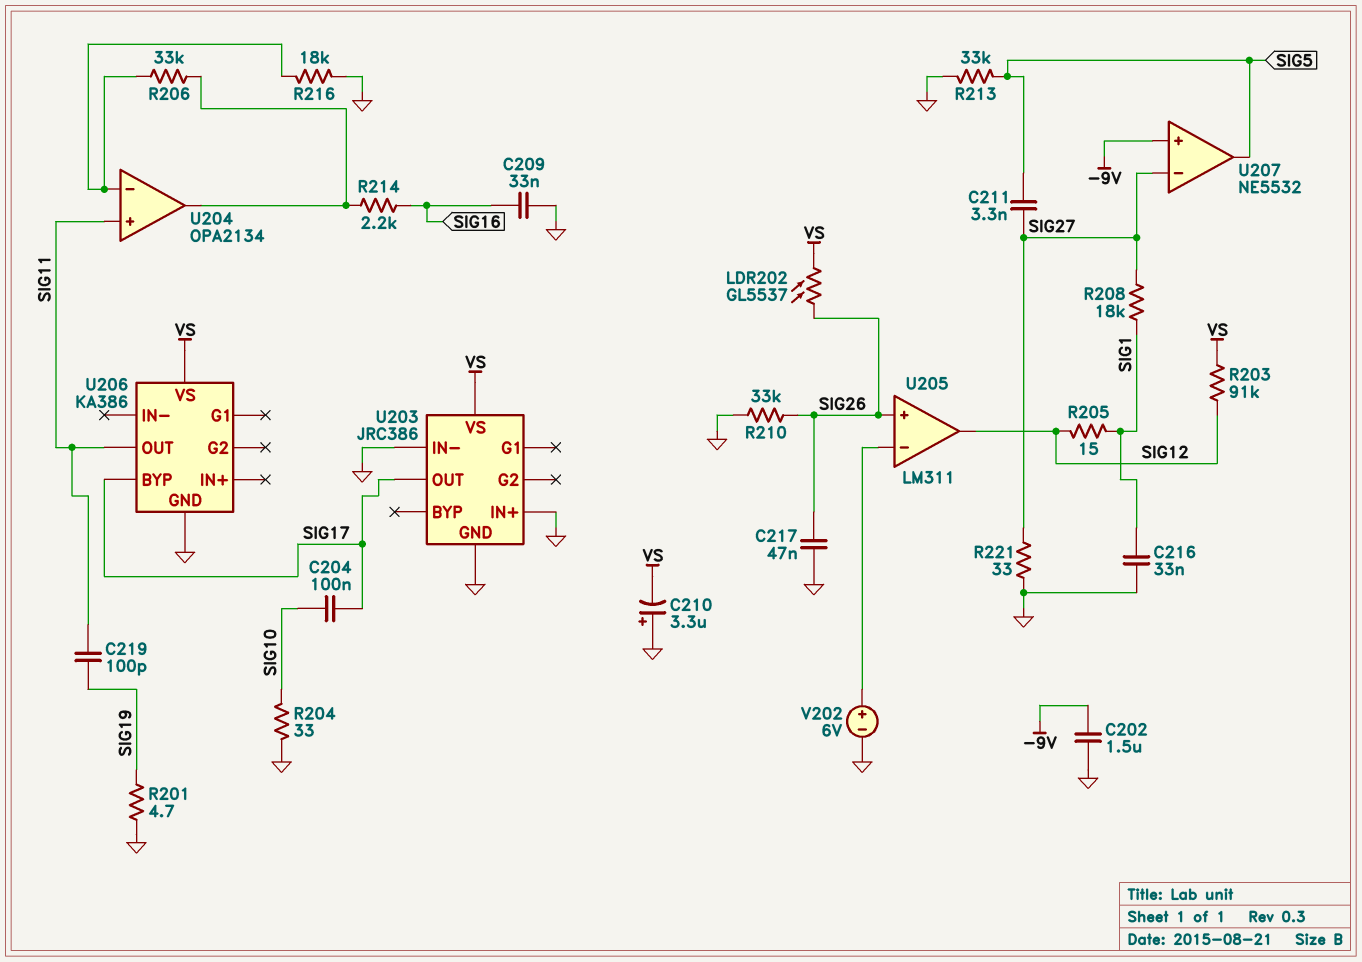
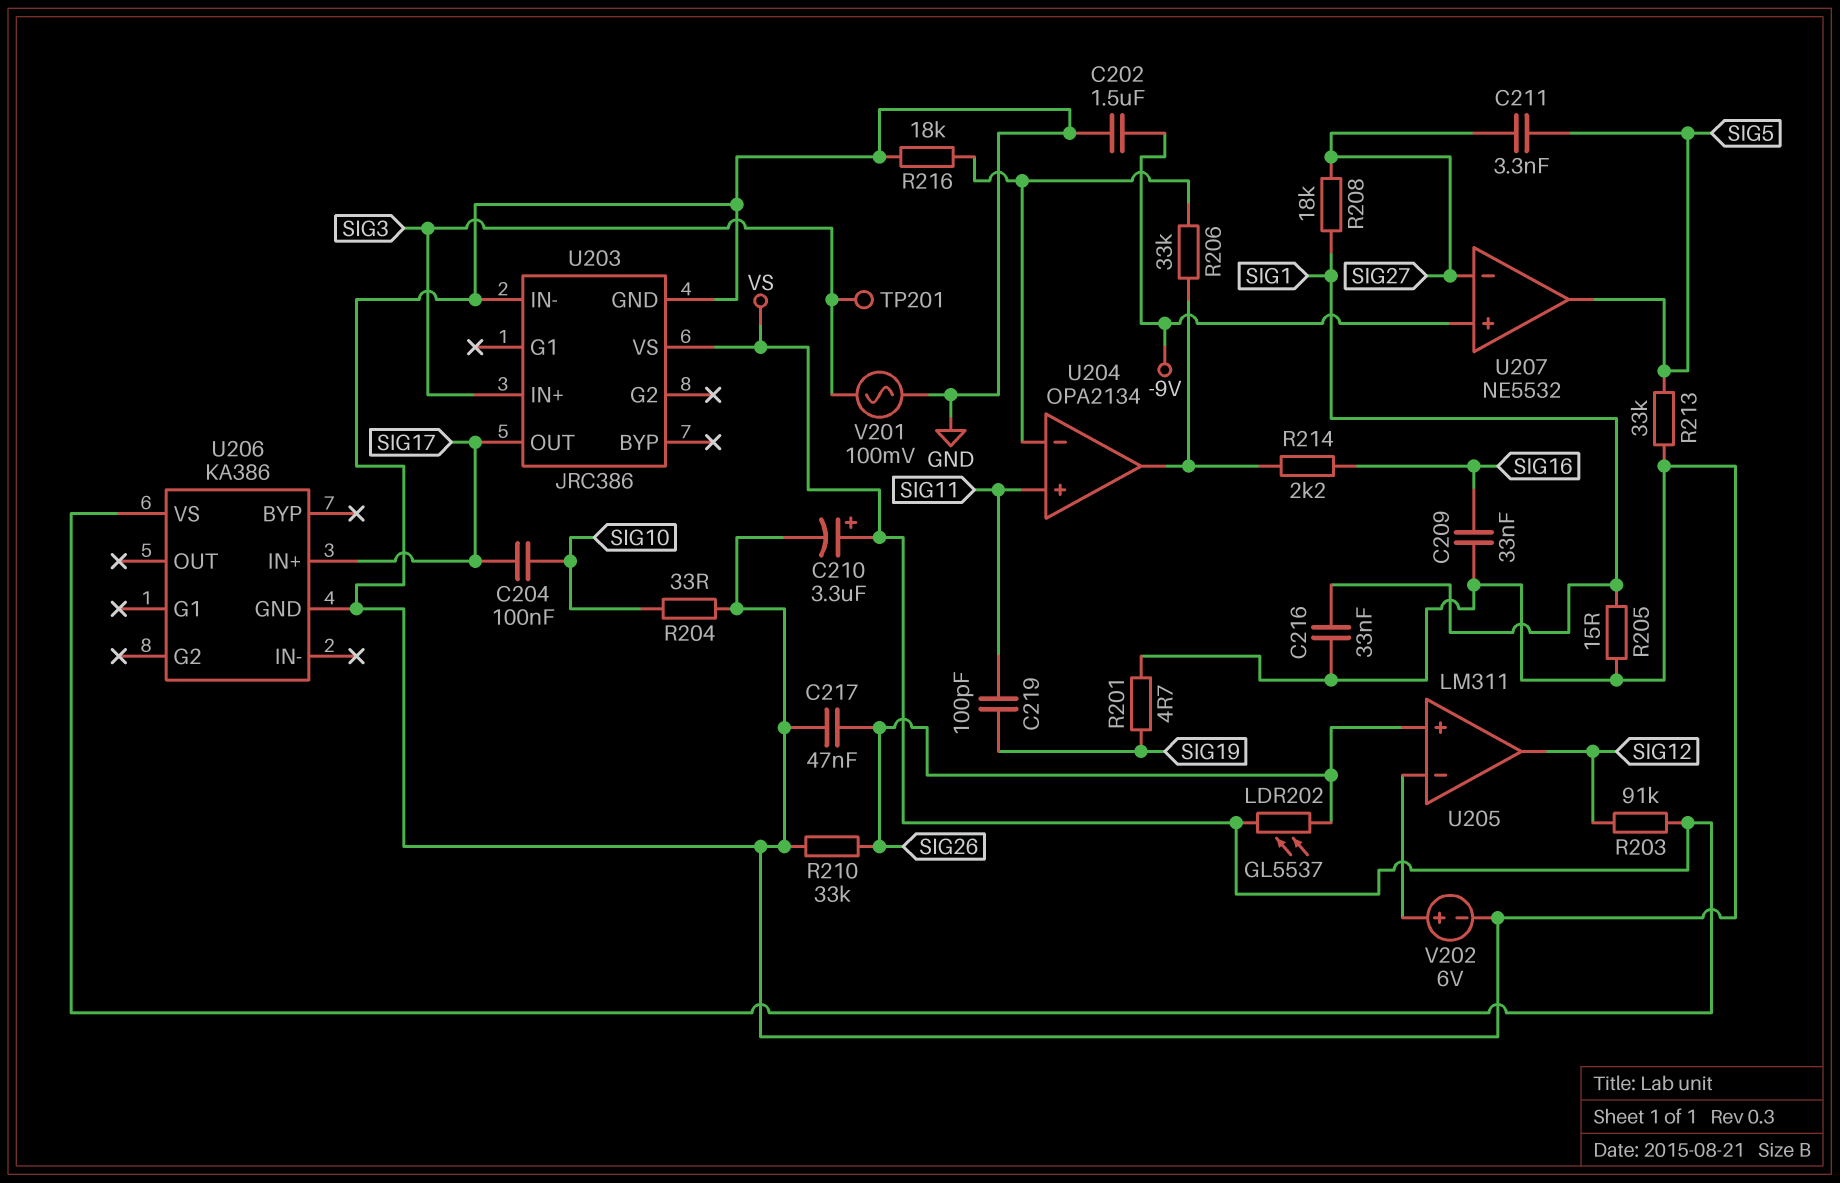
C210: 3.3uF (plus GND, minus VS) -> 3.3uF (plus VS, minus GND)
R205: 15 (SIG1, SIG12) -> 15 (GND, SIG1)
R221: 33 (GND, SIG27) -> none
TP201: none -> test point (SIG3)
U203 pin IN+: GND -> SIG3
U206 pin BYP: SIG17 -> none
U206 pin IN+: none -> SIG17
U206 pin OUT: SIG11 -> none
V201: none -> AC 100mV (GND, SIG3)

